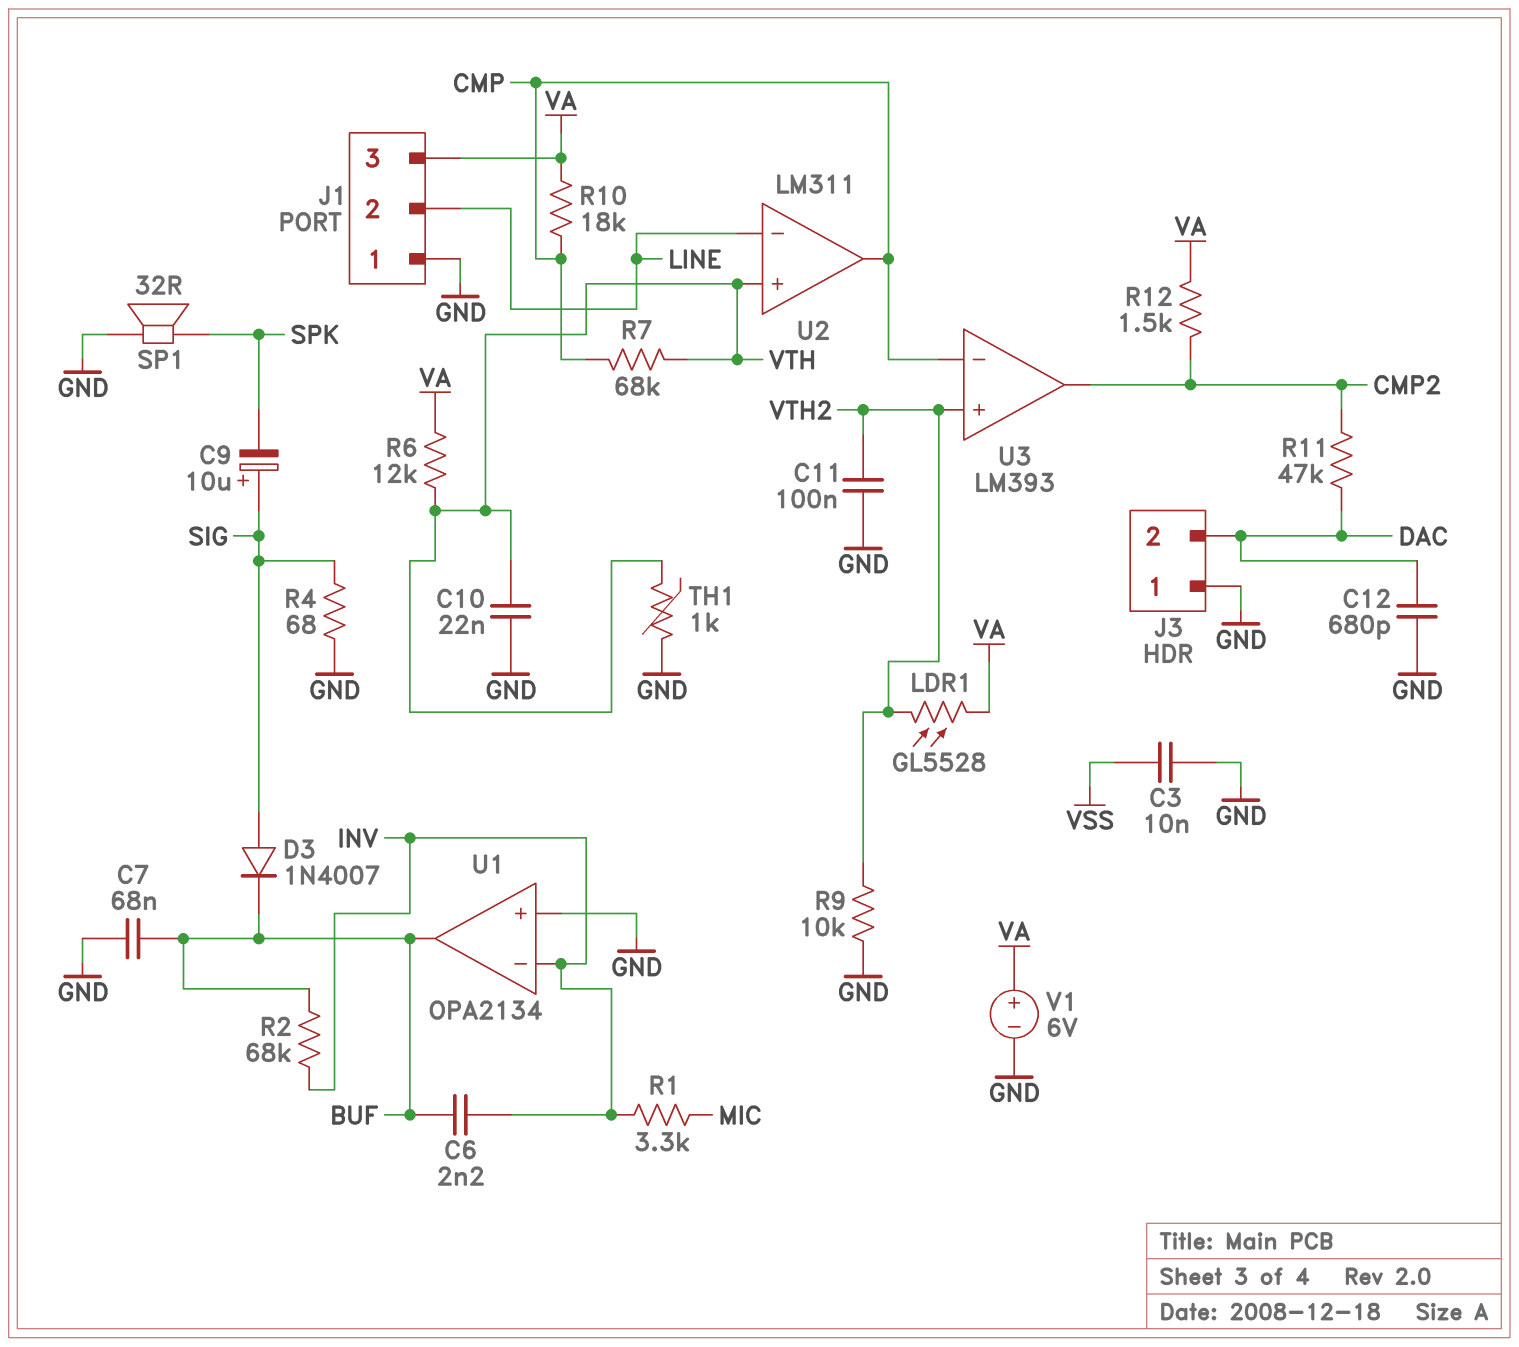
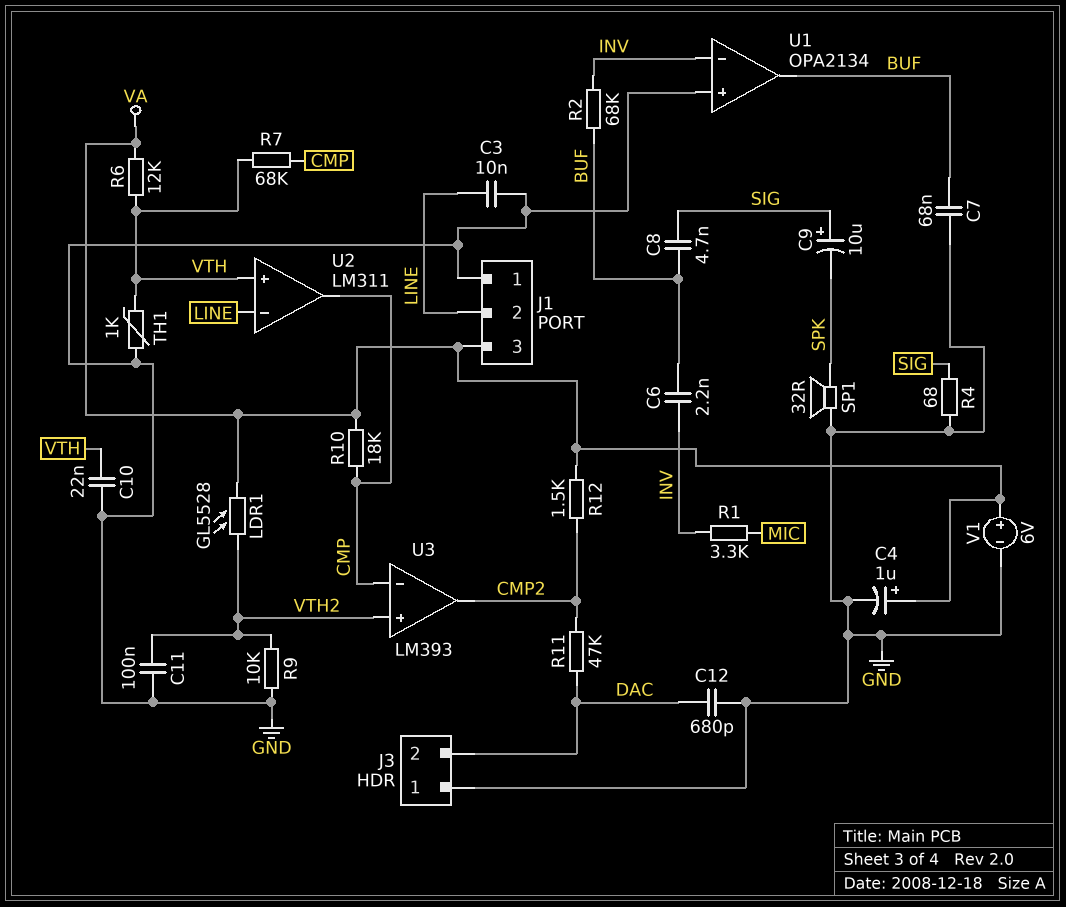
C3: 10nF (GND, VSS) -> 10nF (GND, LINE)
C4: none -> 1uF (plus VA, minus GND)
C8: none -> 4.7nF (BUF, SIG)
D3: diode 1N4007 (A SIG, K BUF) -> none

